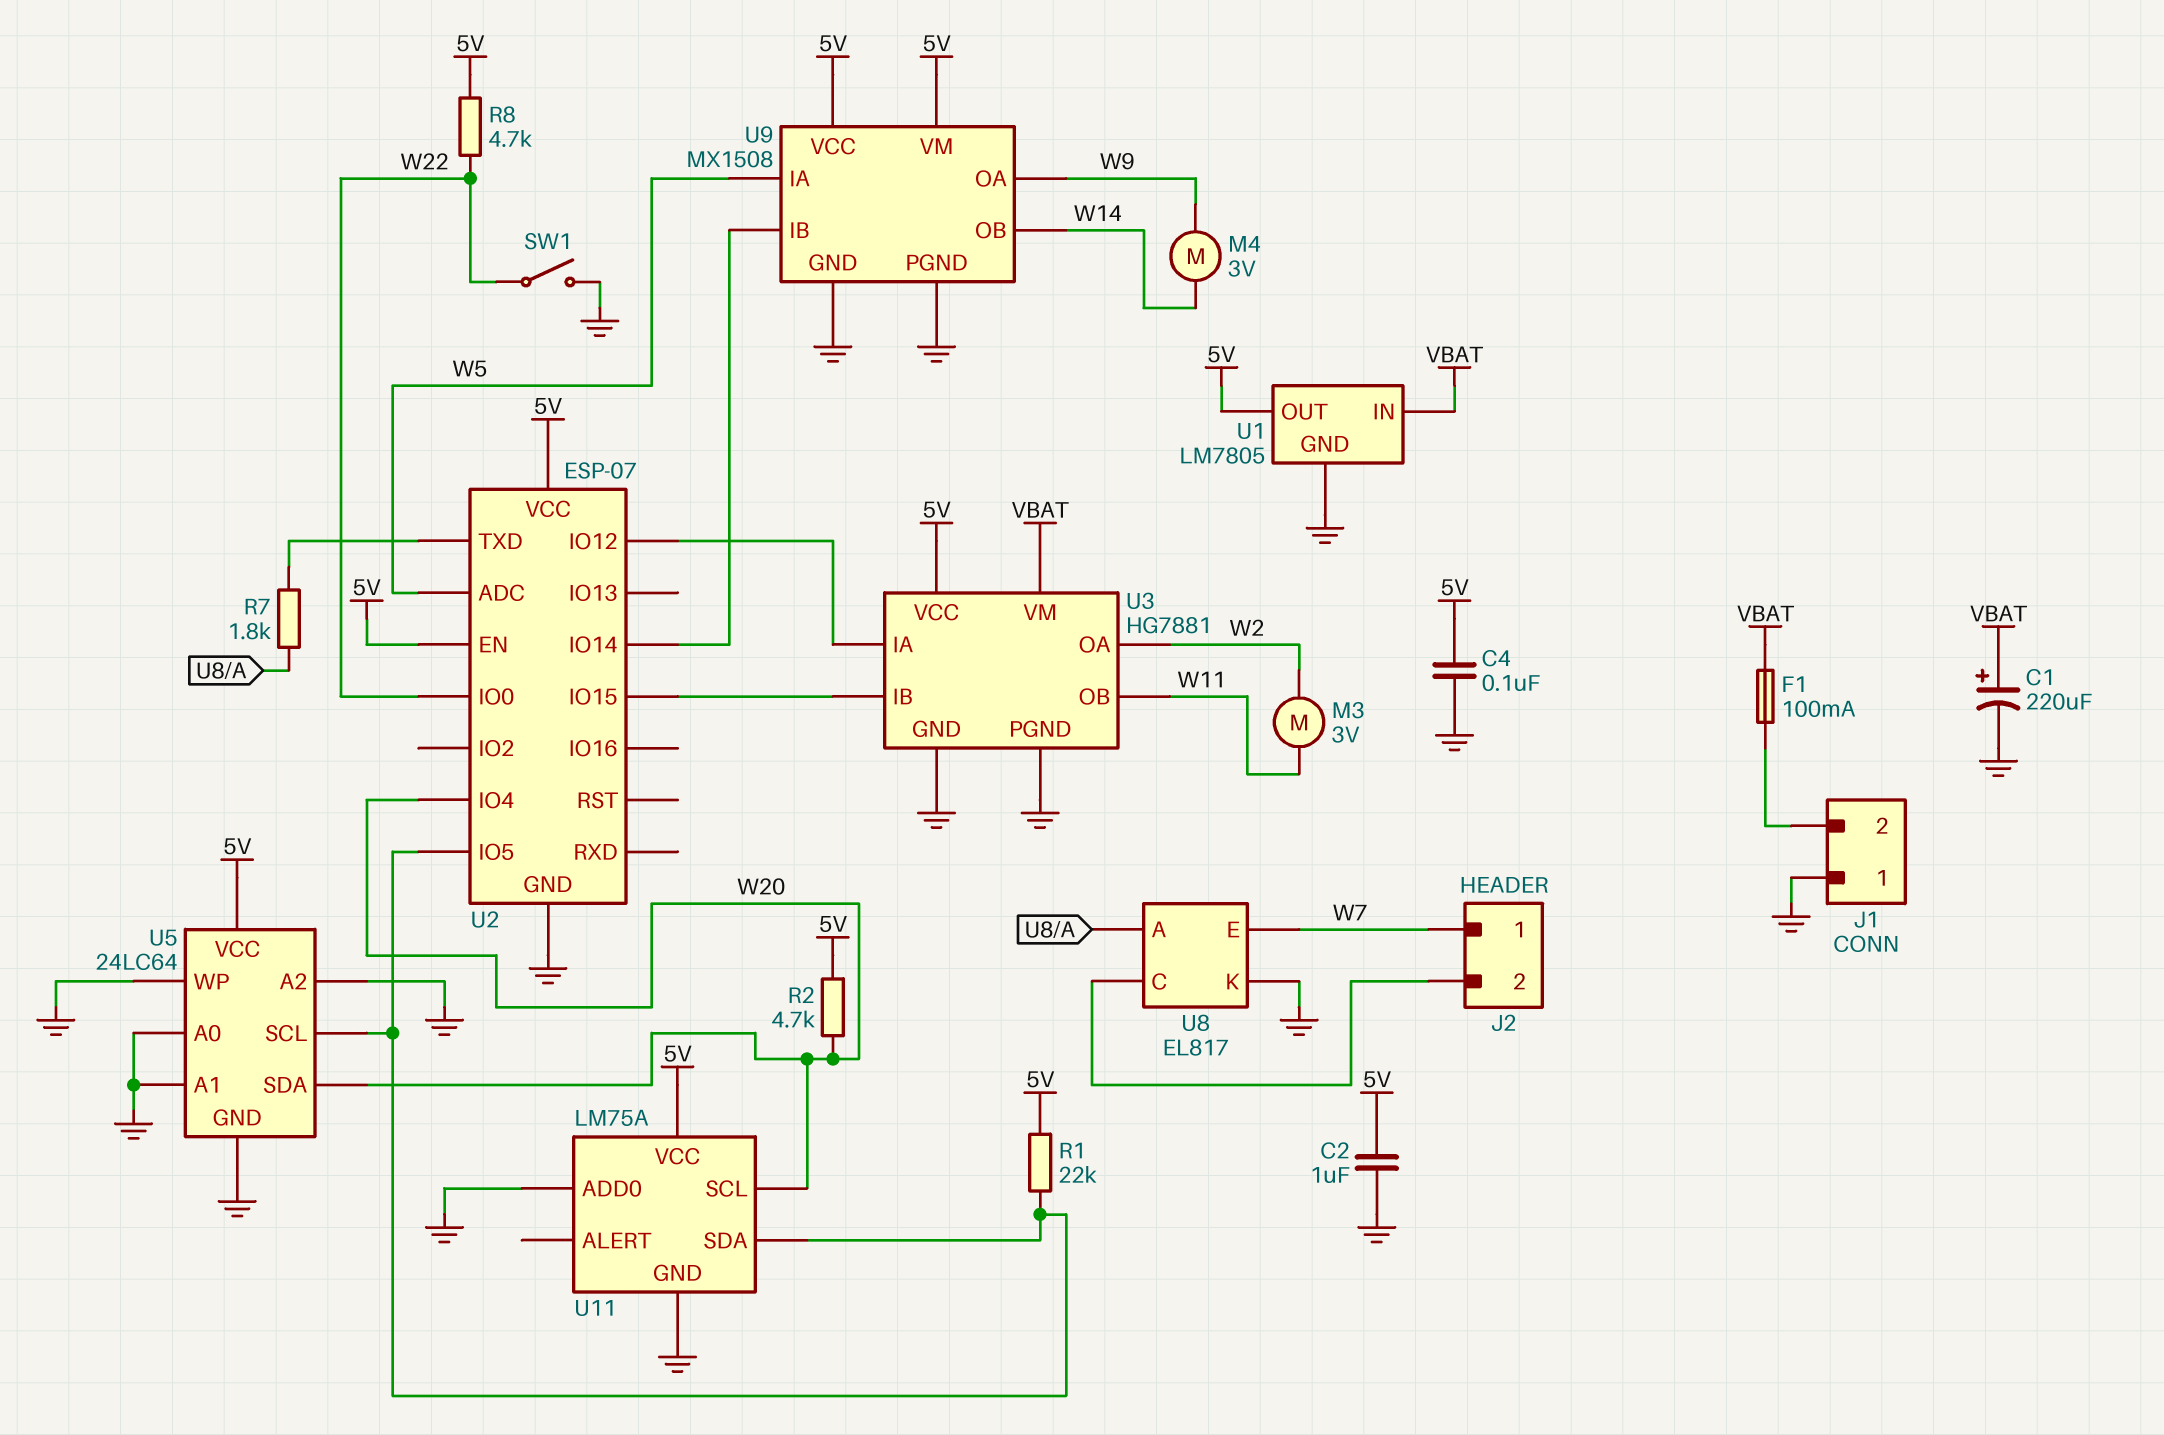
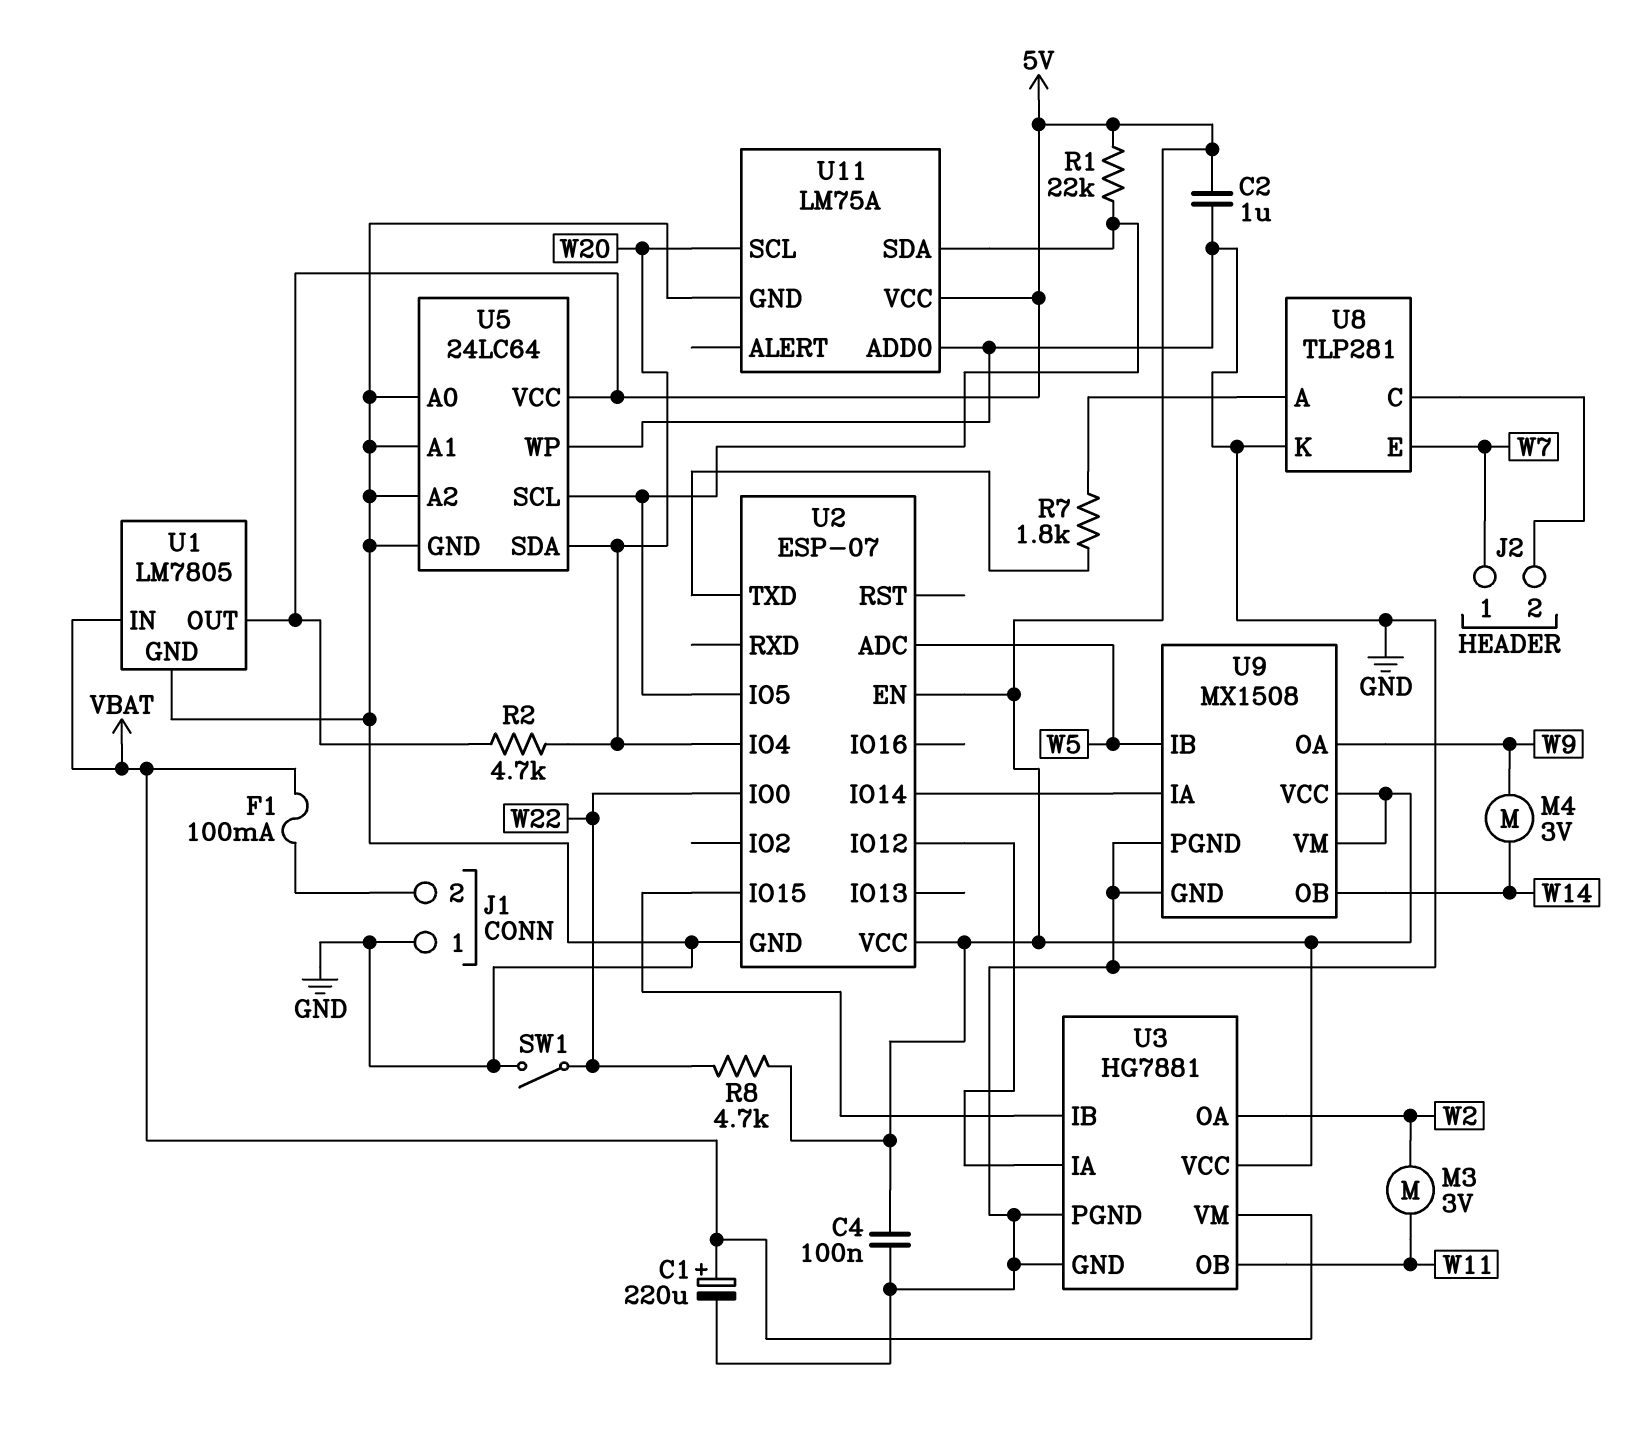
U8: EL817 -> TLP281
U9 pin IA: W5 -> U2/IO14
U9 pin IB: U2/IO14 -> W5

